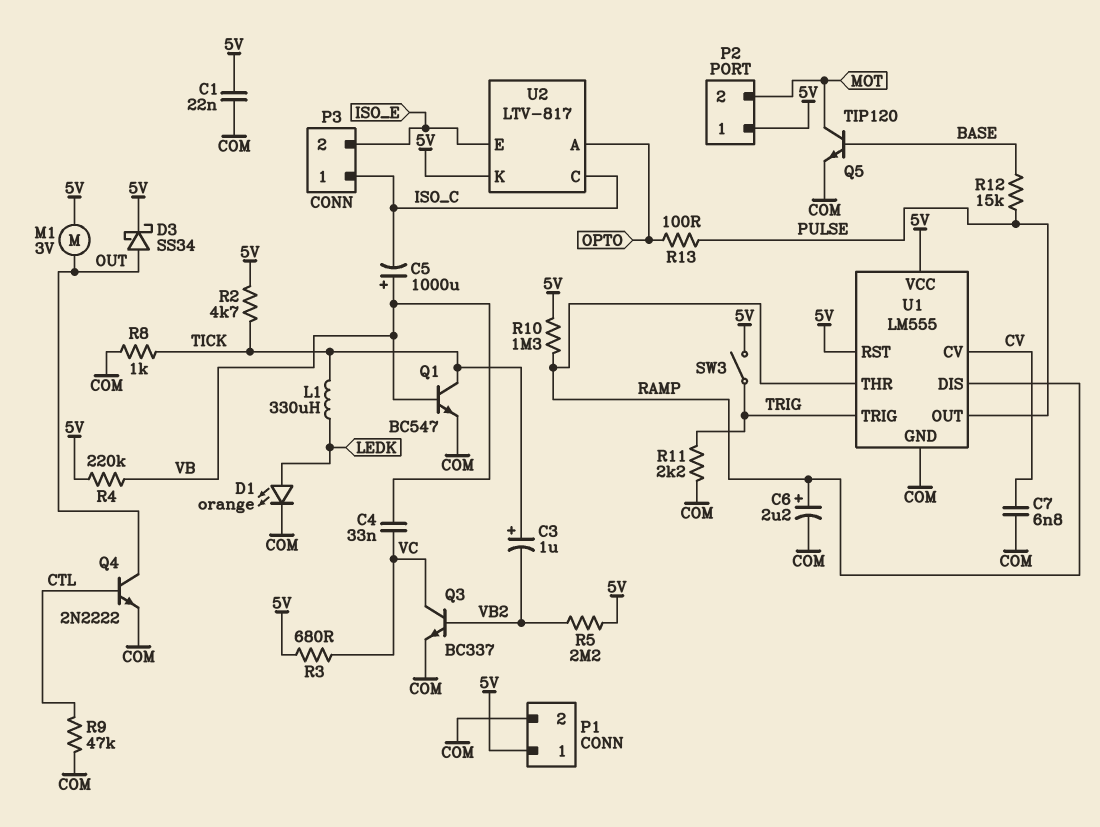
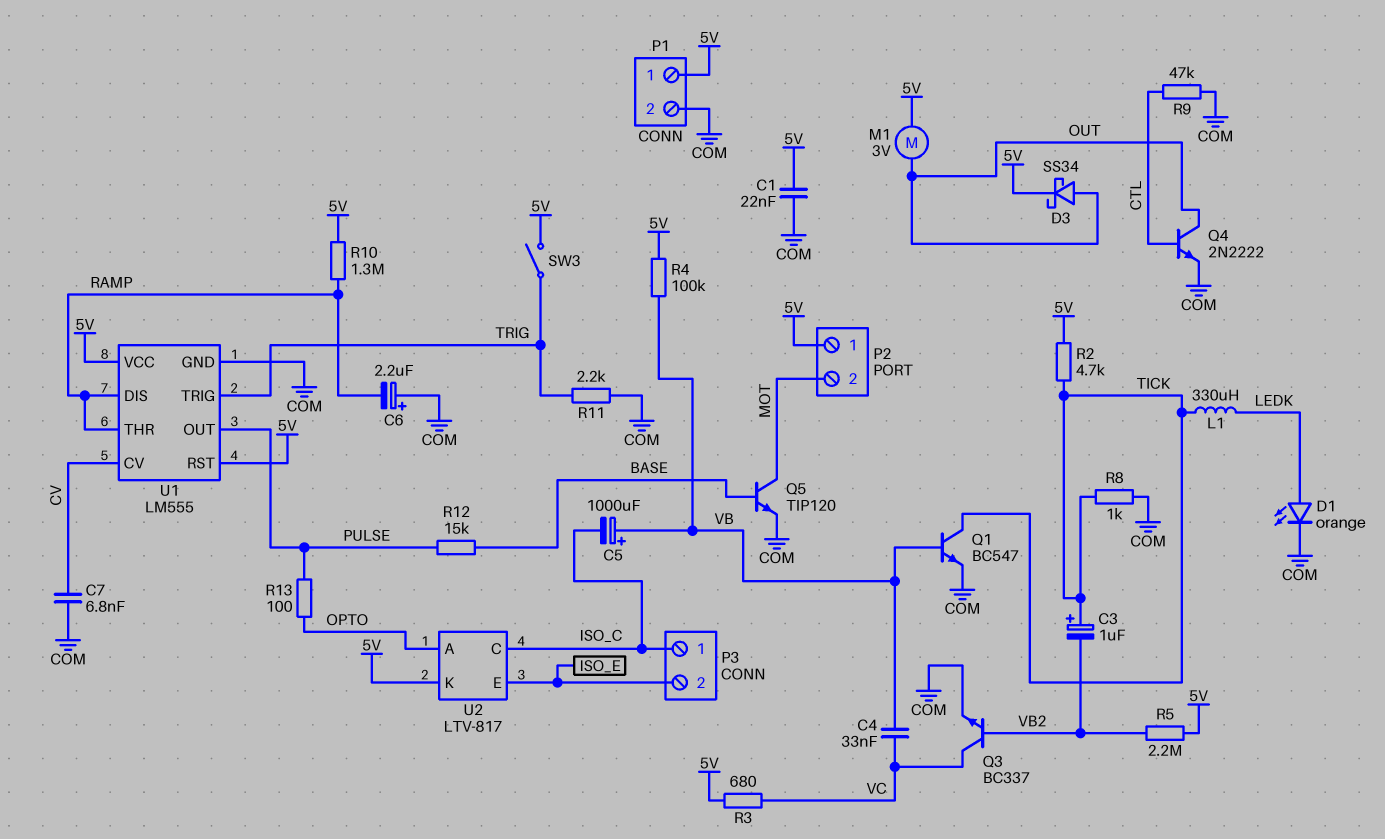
C6: 2.2uF (plus RAMP, minus COM) -> 2.2uF (plus COM, minus RAMP)
R4: 220k (5V, VB) -> 100k (5V, VB)

